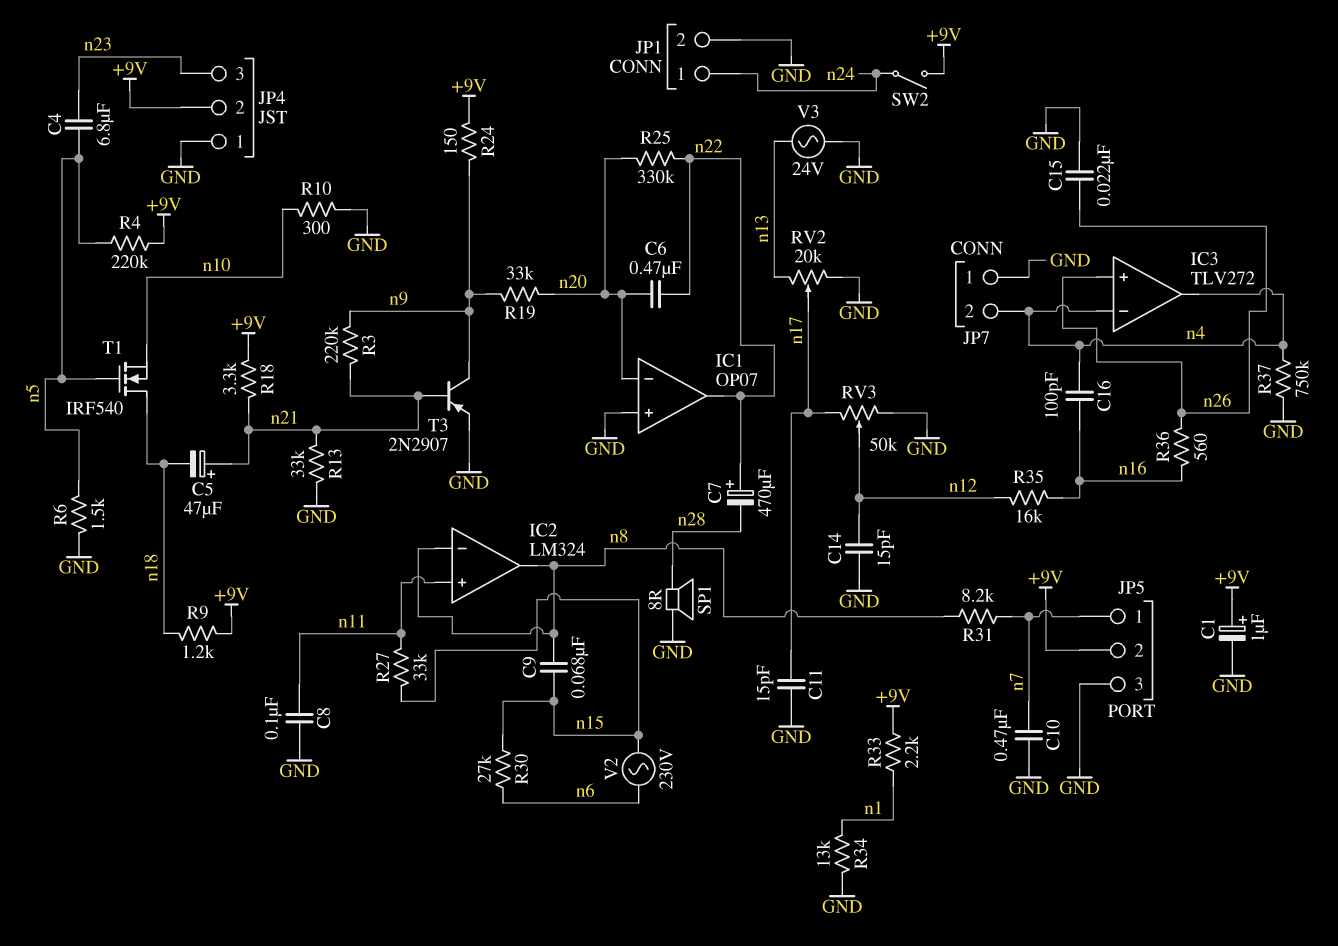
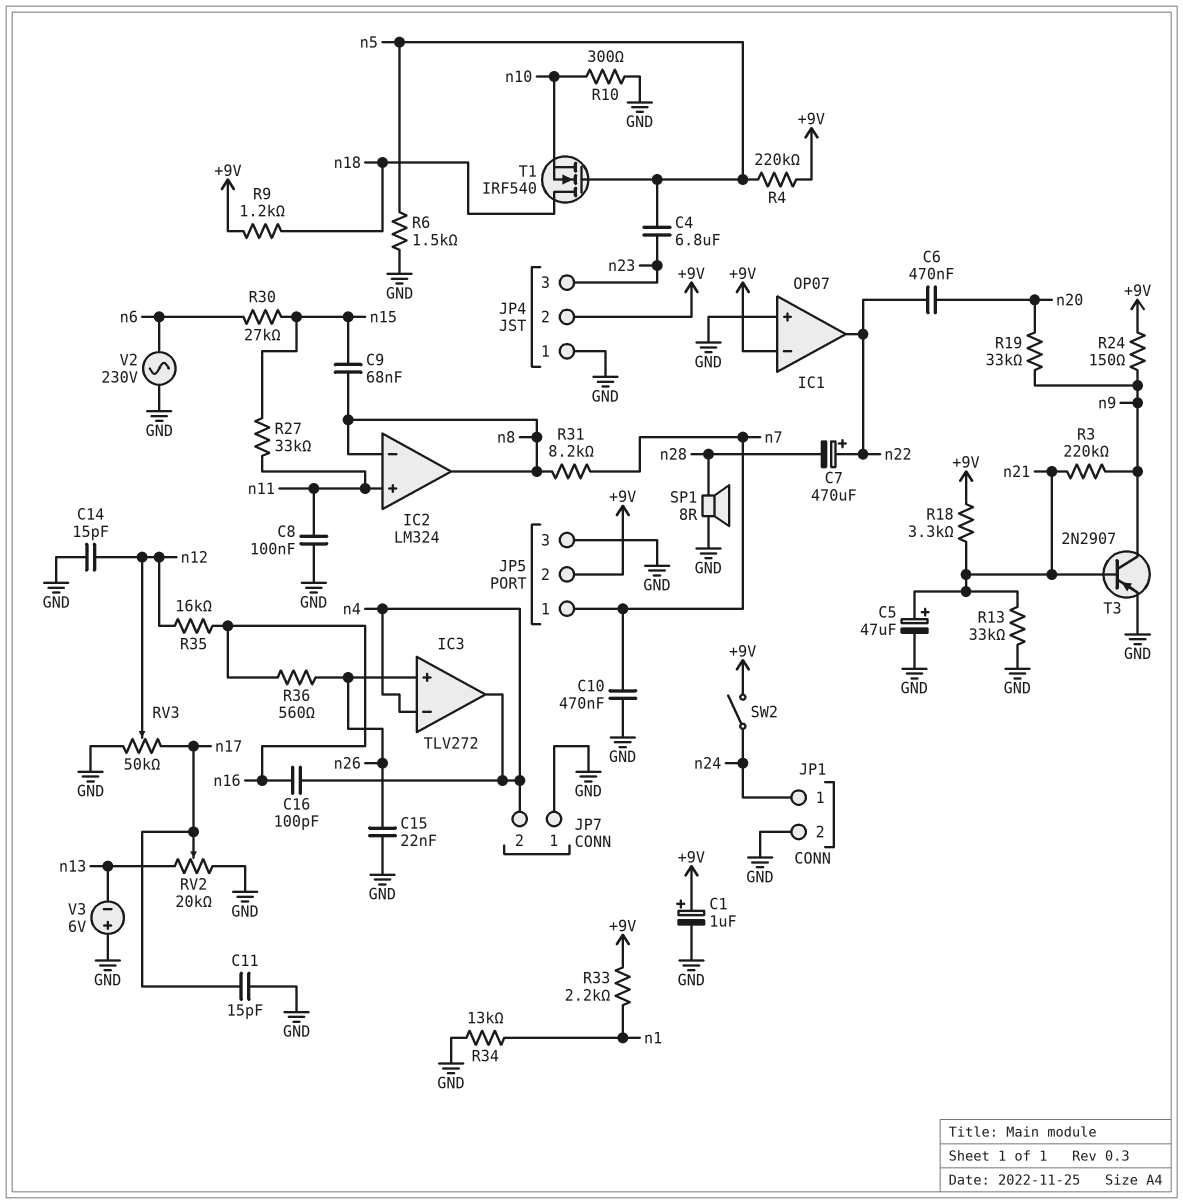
C5: 47uF (plus n21, minus n18) -> 47uF (plus n21, minus GND)
IC1 pin in-: n20 -> +9V
R25: 330k (n20, n22) -> none
R37: 750k (GND, n4) -> none
V2: AC 230V (n6, n15) -> AC 230V (GND, n6)
V3: AC 24V (GND, n13) -> 6V (plus GND, minus n13)

